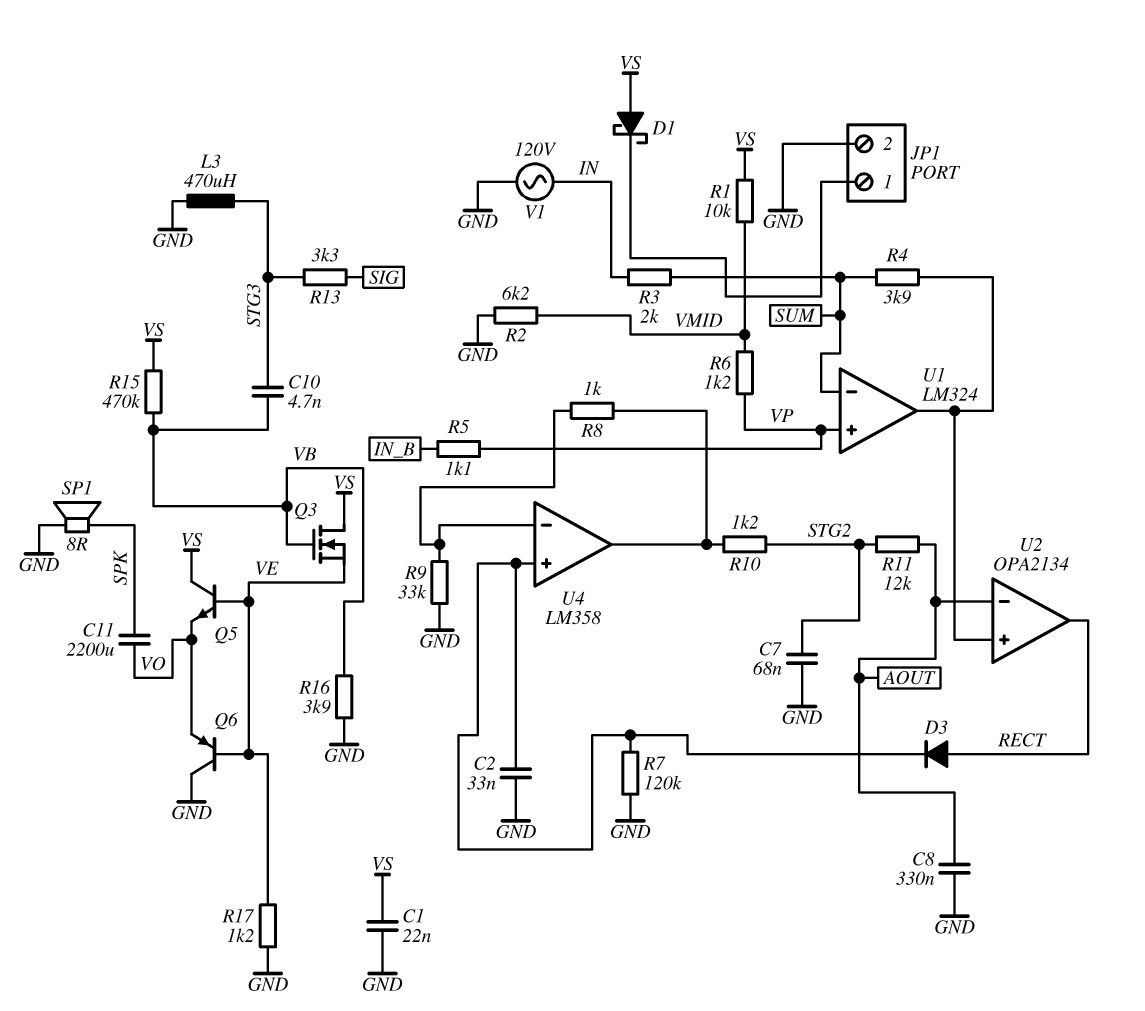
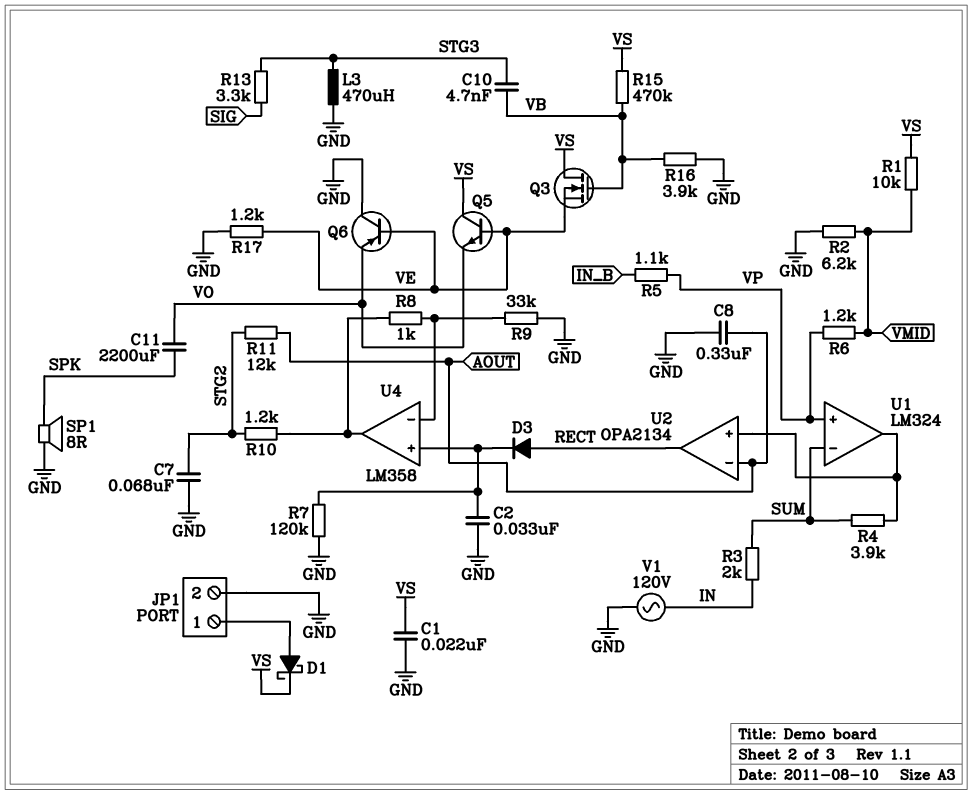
D1: schottky (A VS, K JP1/1) -> schottky (A JP1/1, K VS)

